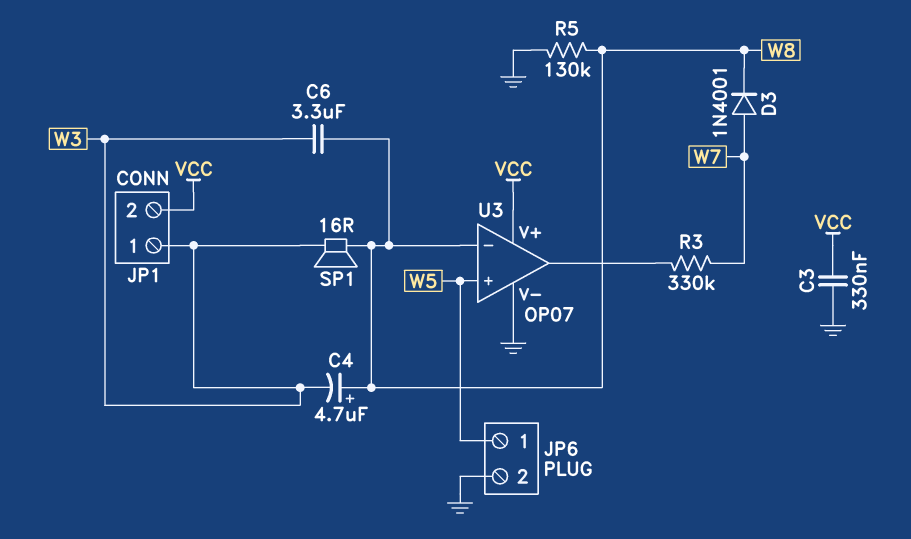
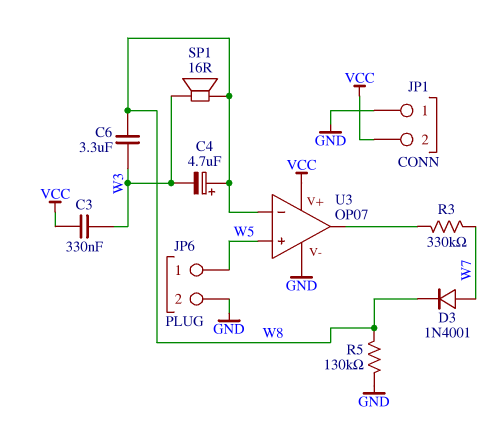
C3: 330nF (GND, VCC) -> 330nF (VCC, W3)
JP1 pin 1: W3 -> GND

